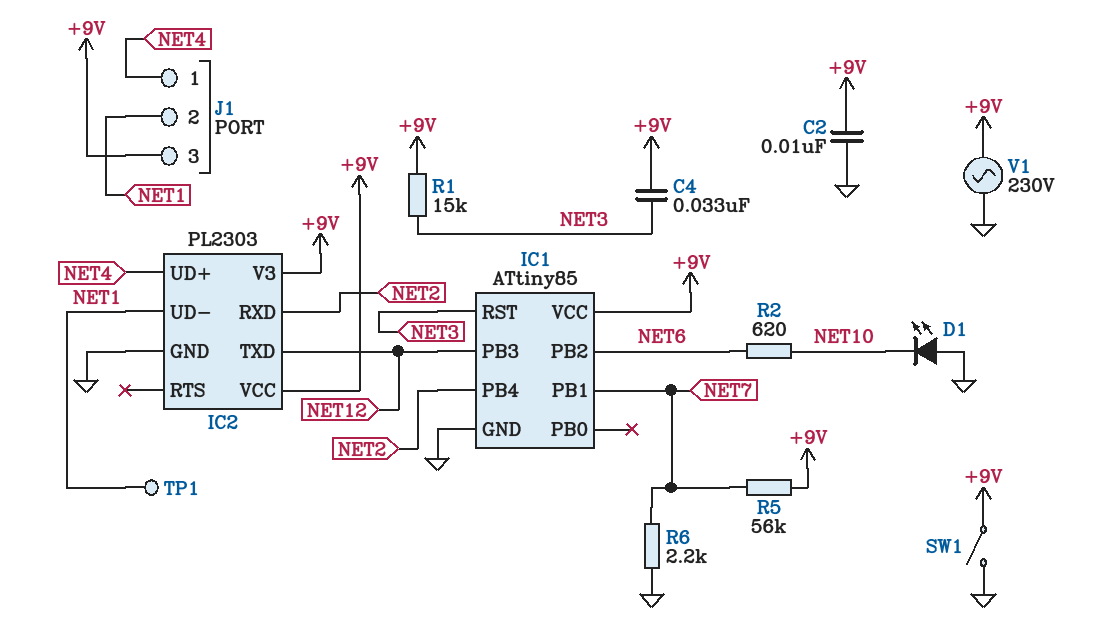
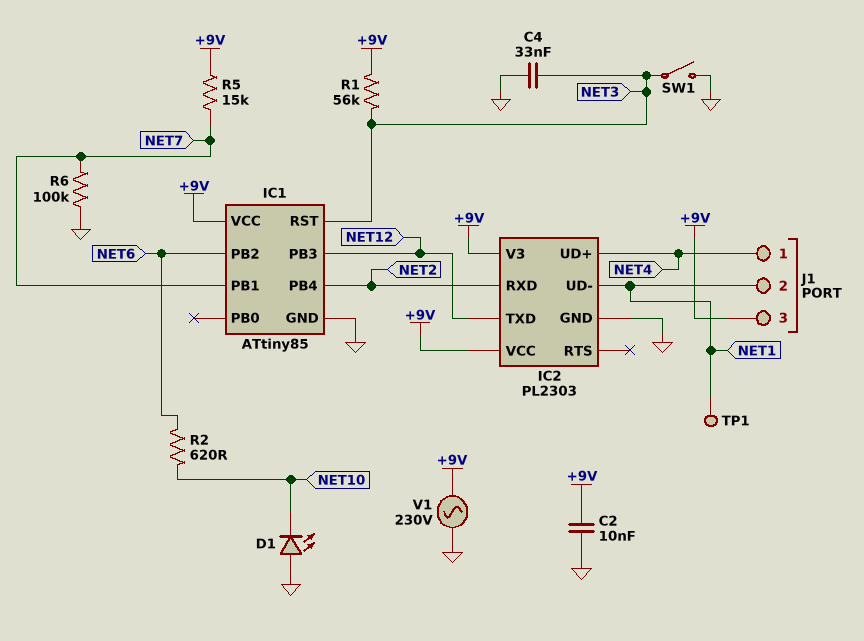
C4: 33nF (+9V, NET3) -> 33nF (GND, NET3)
R1: 15k (+9V, NET3) -> 56k (+9V, NET3)
R5: 56k (+9V, NET7) -> 15k (+9V, NET7)
R6: 2.2k (GND, NET7) -> 100k (GND, NET7)
SW1: switch (+9V, GND) -> switch (GND, NET3)

